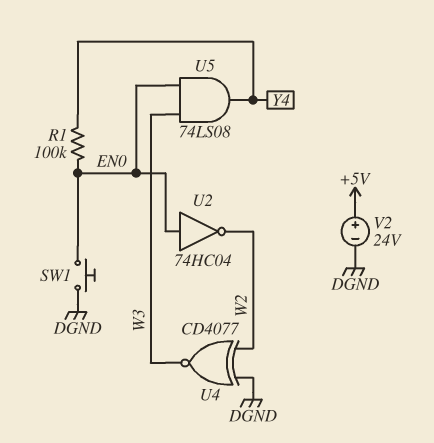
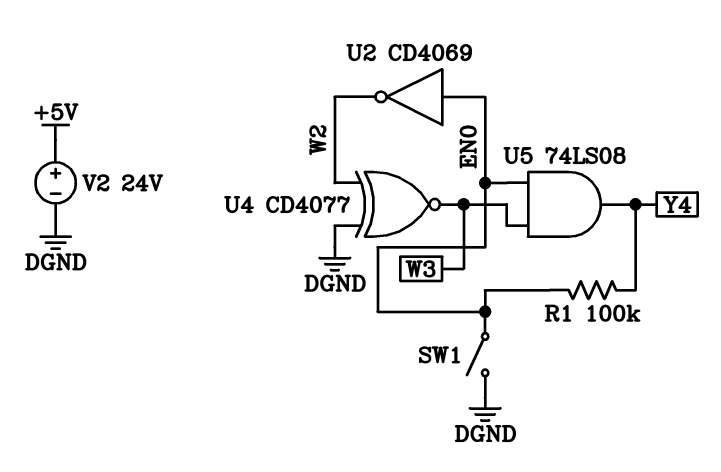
SW1: button (DGND, EN0) -> switch (DGND, EN0)
U2: NOT 74HC04 (in EN0, out W2) -> NOT CD4069 (in EN0, out W2)

